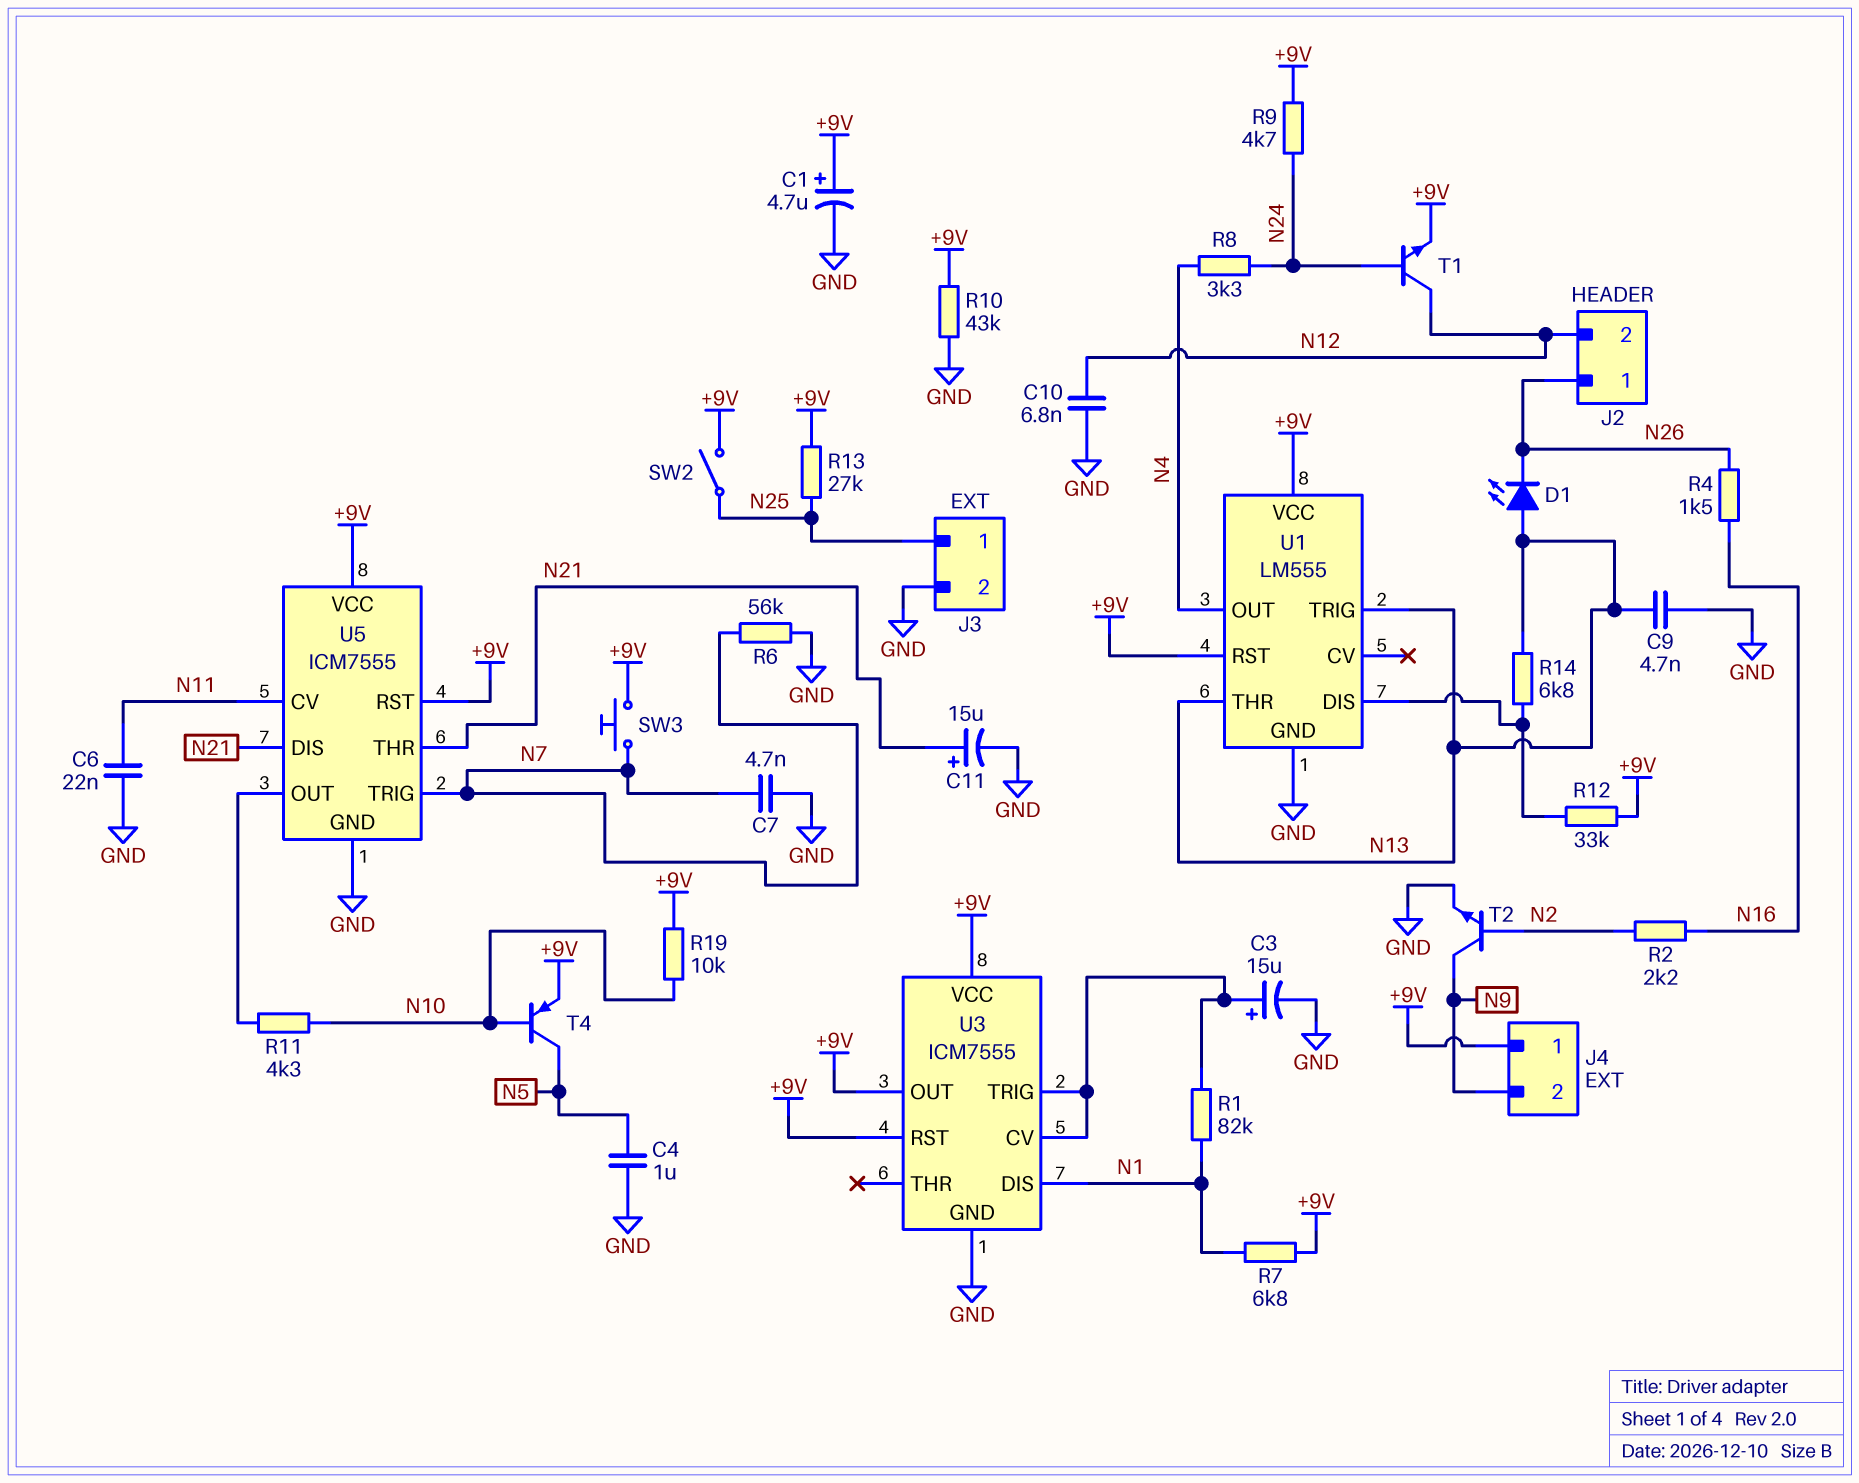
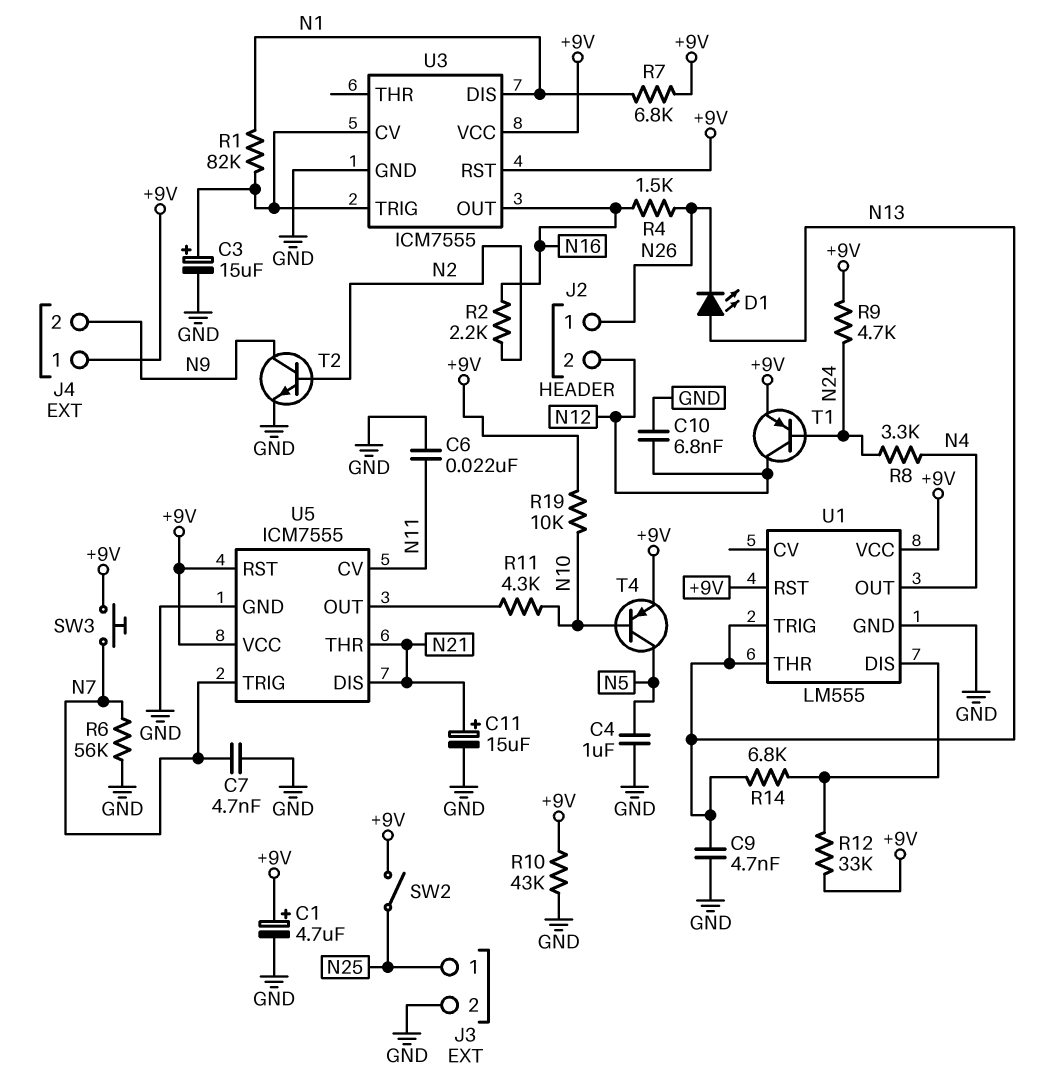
R13: 27k (+9V, N25) -> none
T1: NPN (B N24, C N12, E +9V) -> PNP (B N24, C N12, E +9V)
U3 pin OUT: +9V -> N16

